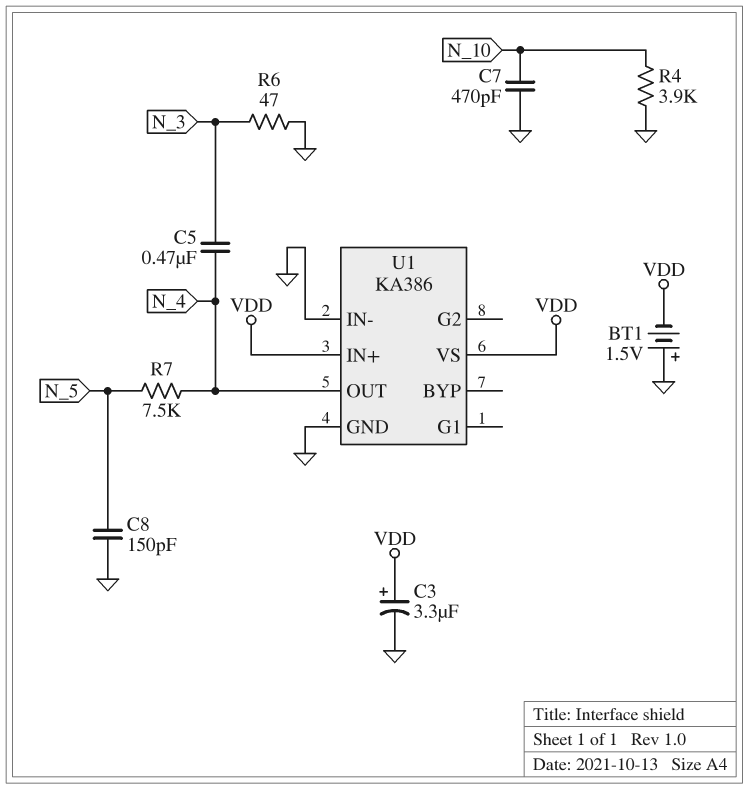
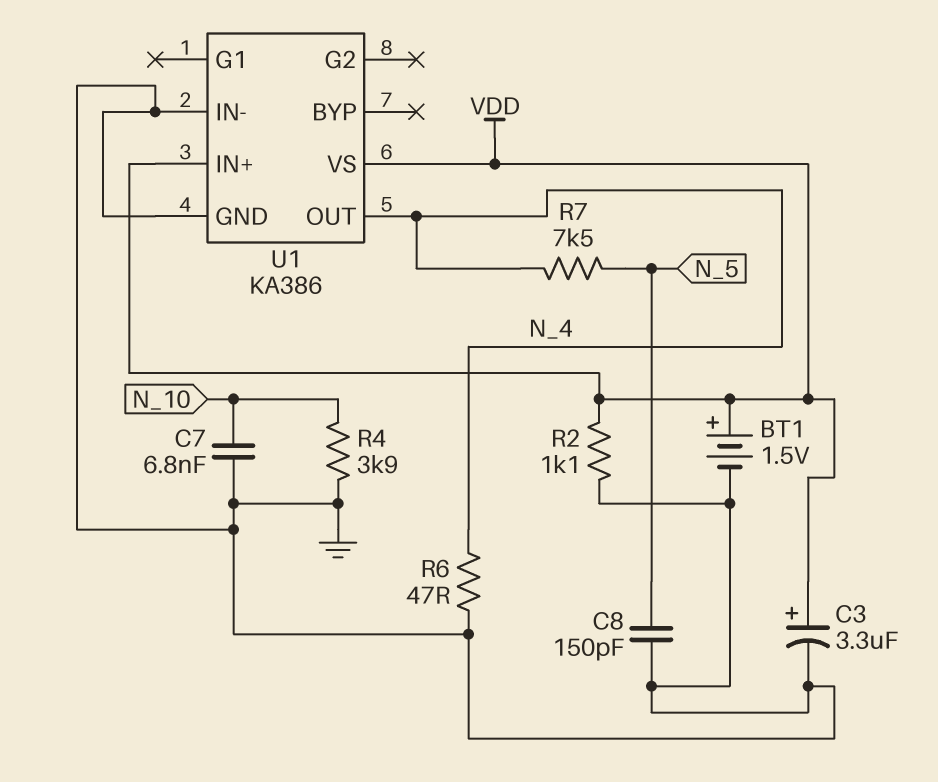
BT1: 1.5V (plus GND, minus VDD) -> 1.5V (plus VDD, minus GND)
C5: 470nF (N_3, N_4) -> none
C7: 470pF (GND, N_10) -> 6.8nF (GND, N_10)
R2: none -> 1.1k (GND, VDD)
R6: 47 (GND, N_3) -> 47 (GND, N_4)

